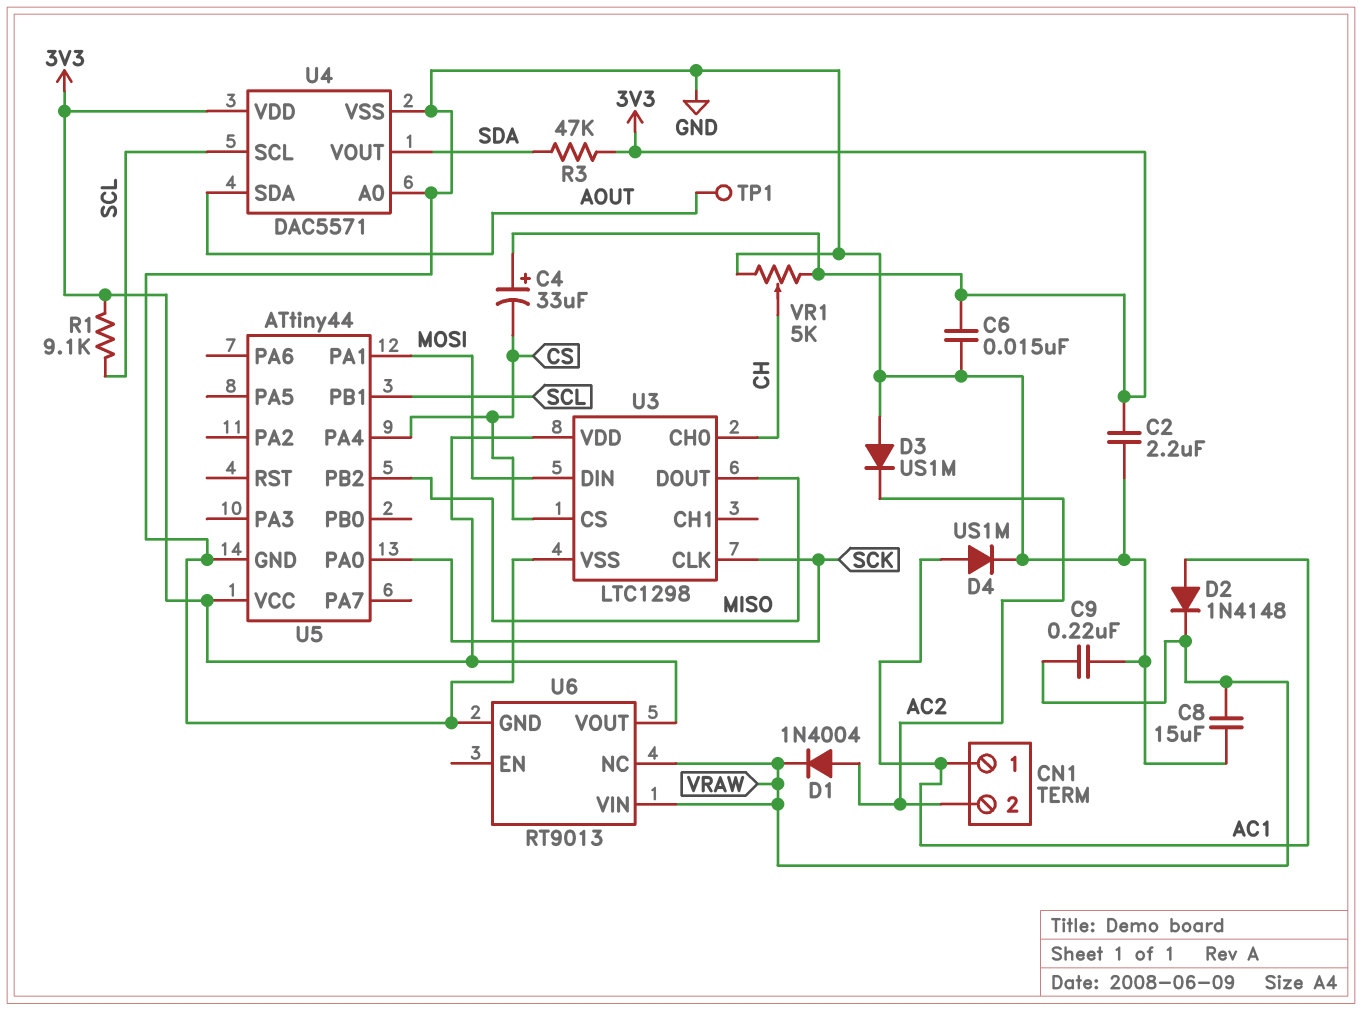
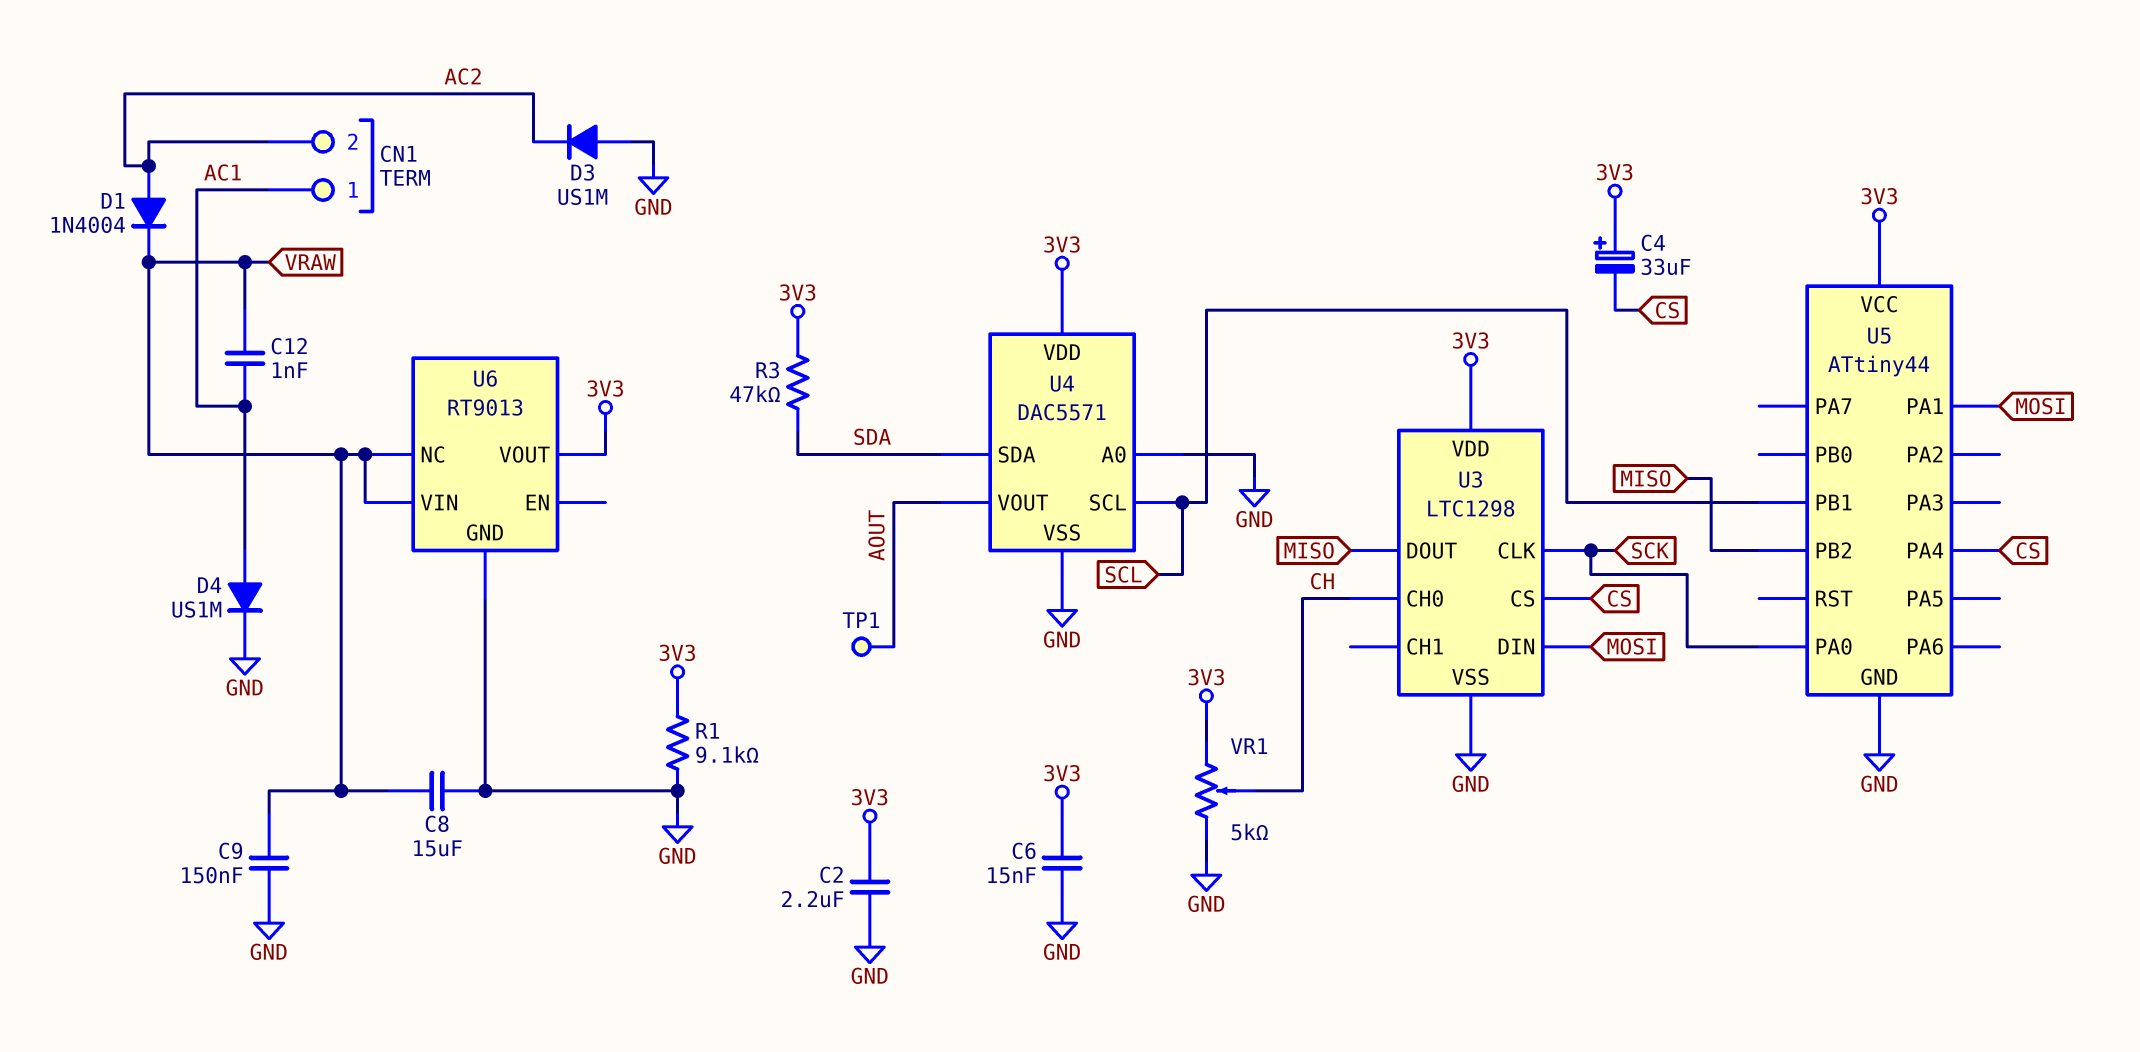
C9: 220nF (GND, VRAW) -> 150nF (GND, VRAW)
C12: none -> 1nF (AC1, VRAW)
D2: diode 1N4148 (A AC1, K VRAW) -> none
R1: 9.1k (3V3, SCL) -> 9.1k (3V3, GND)
U4 pin SDA: AOUT -> SDA
U4 pin VOUT: SDA -> AOUT

